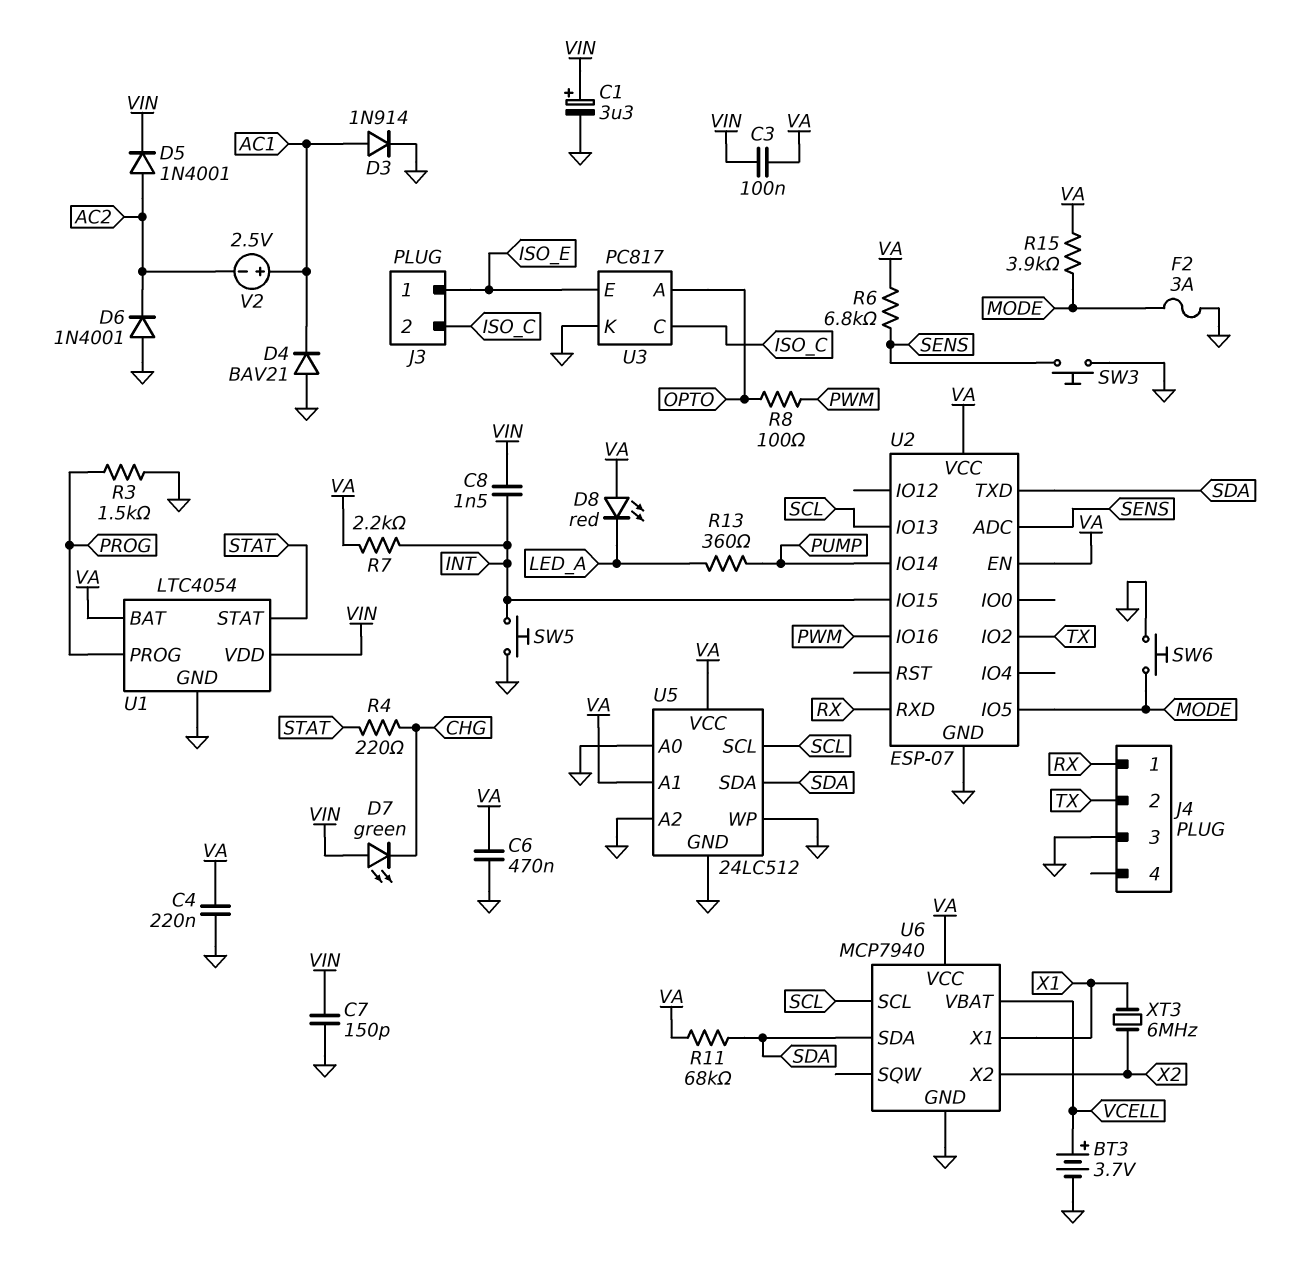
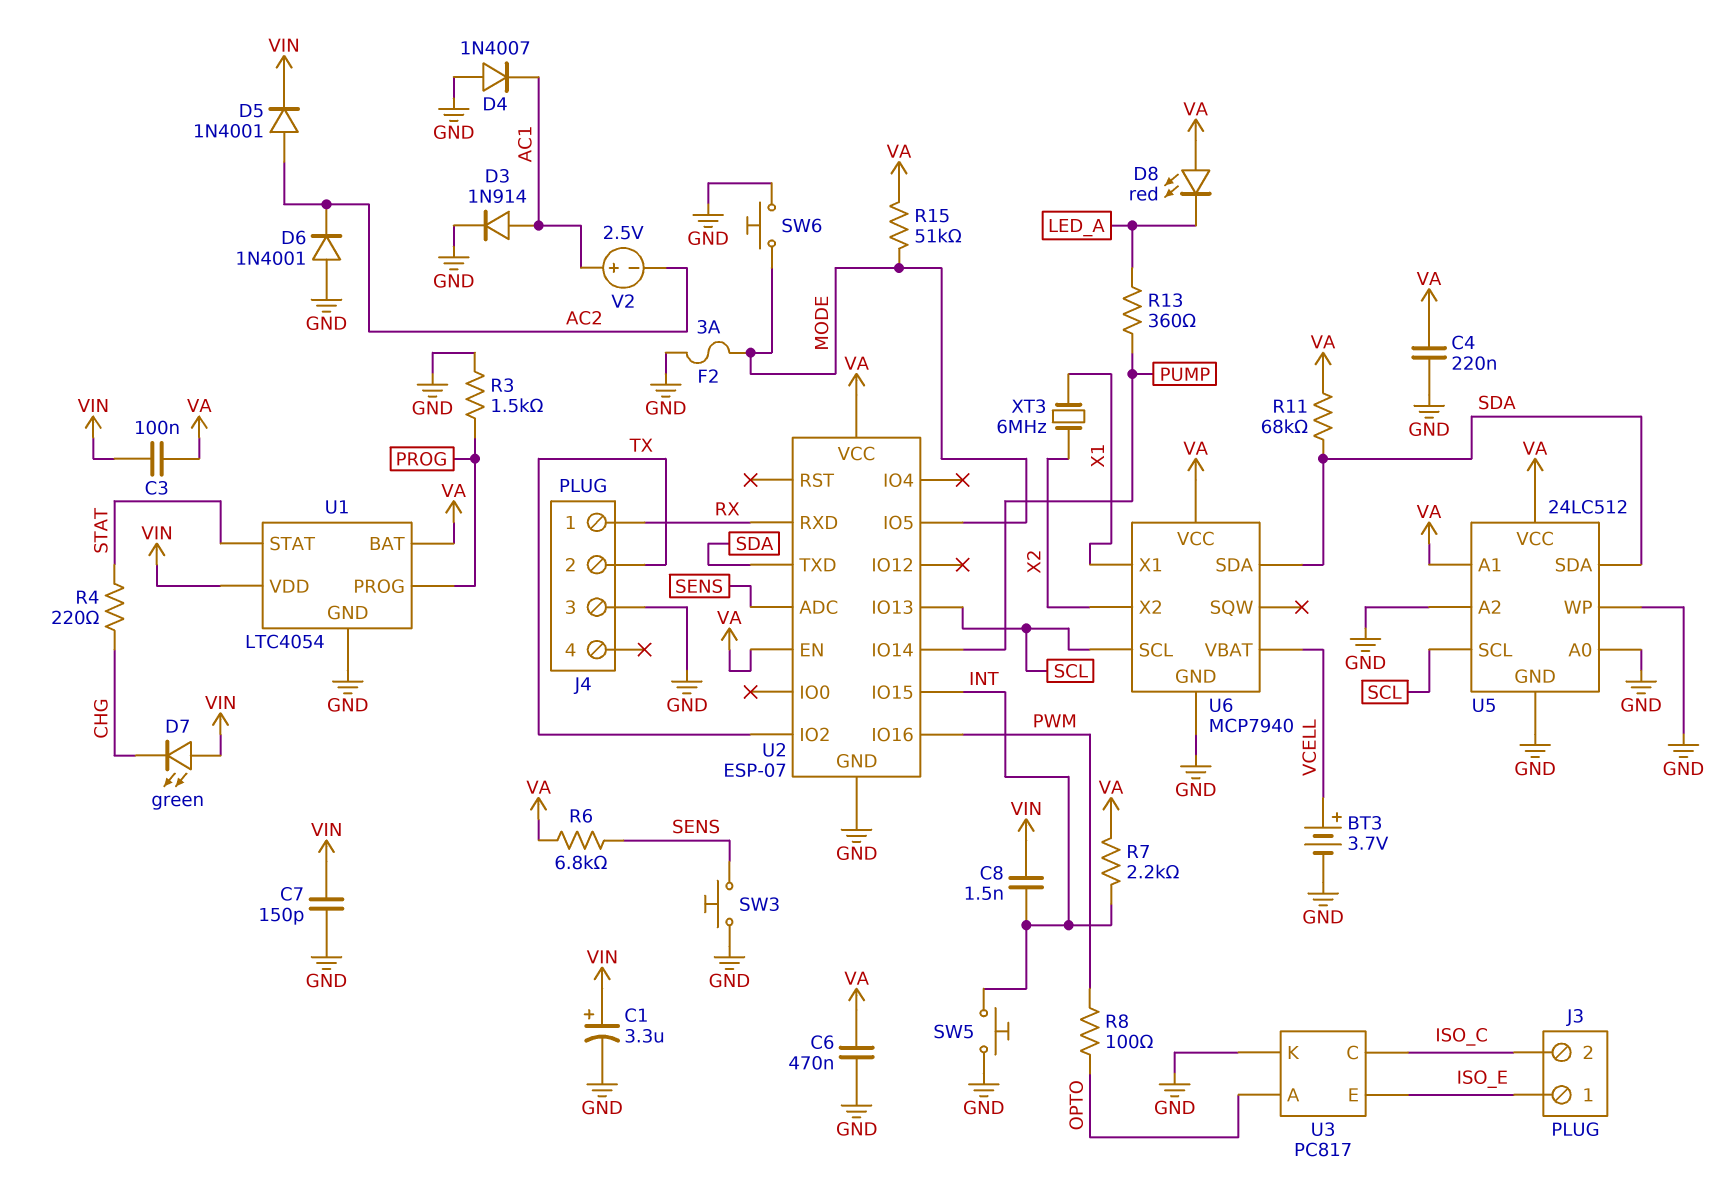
D4: diode BAV21 (A GND, K AC1) -> diode 1N4007 (A GND, K AC1)
R15: 3.9k (MODE, VA) -> 51k (MODE, VA)

